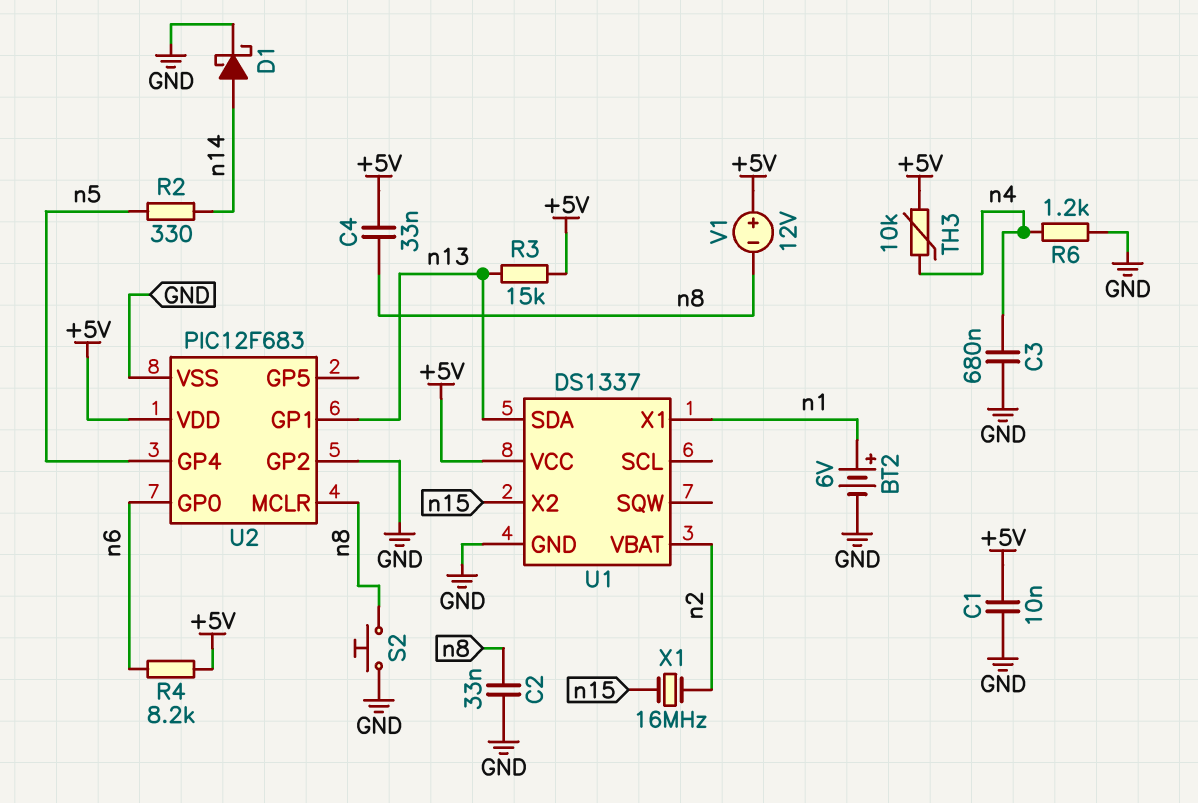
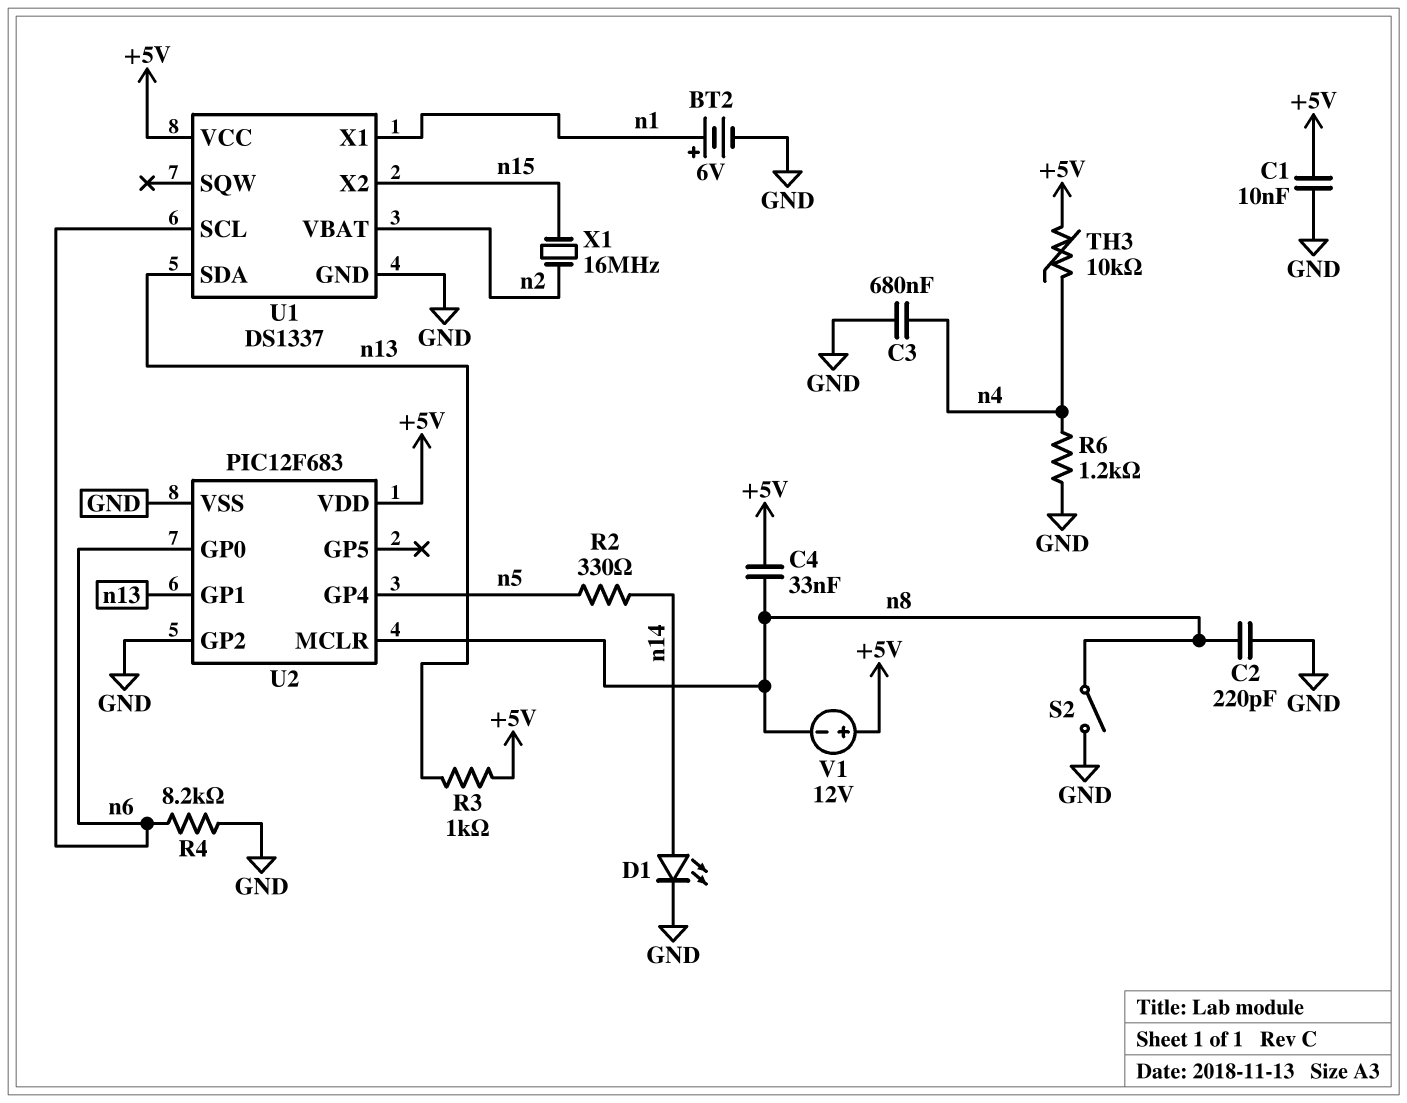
C2: 33nF (GND, n8) -> 220pF (GND, n8)
D1: schottky (A n14, K GND) -> LED (A n14, K GND)
R3: 15k (+5V, n13) -> 1k (+5V, n13)
R4: 8.2k (+5V, n6) -> 8.2k (GND, n6)
S2: button (GND, n8) -> switch (GND, n8)
U1 pin SCL: none -> n6

